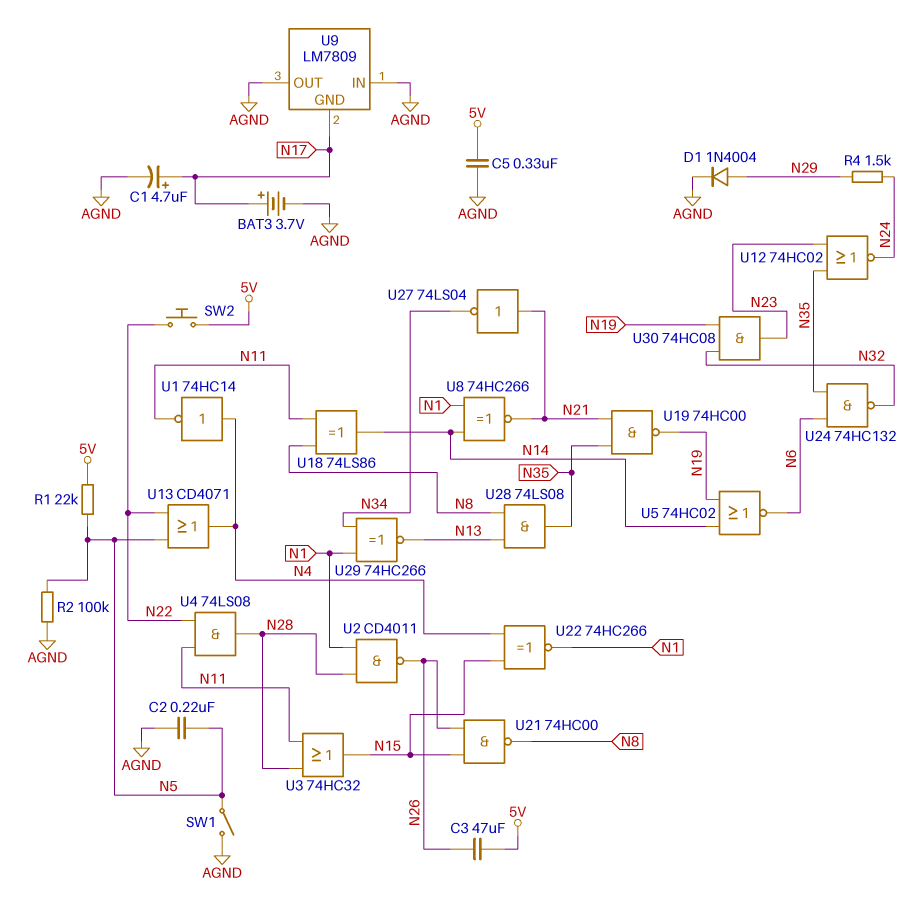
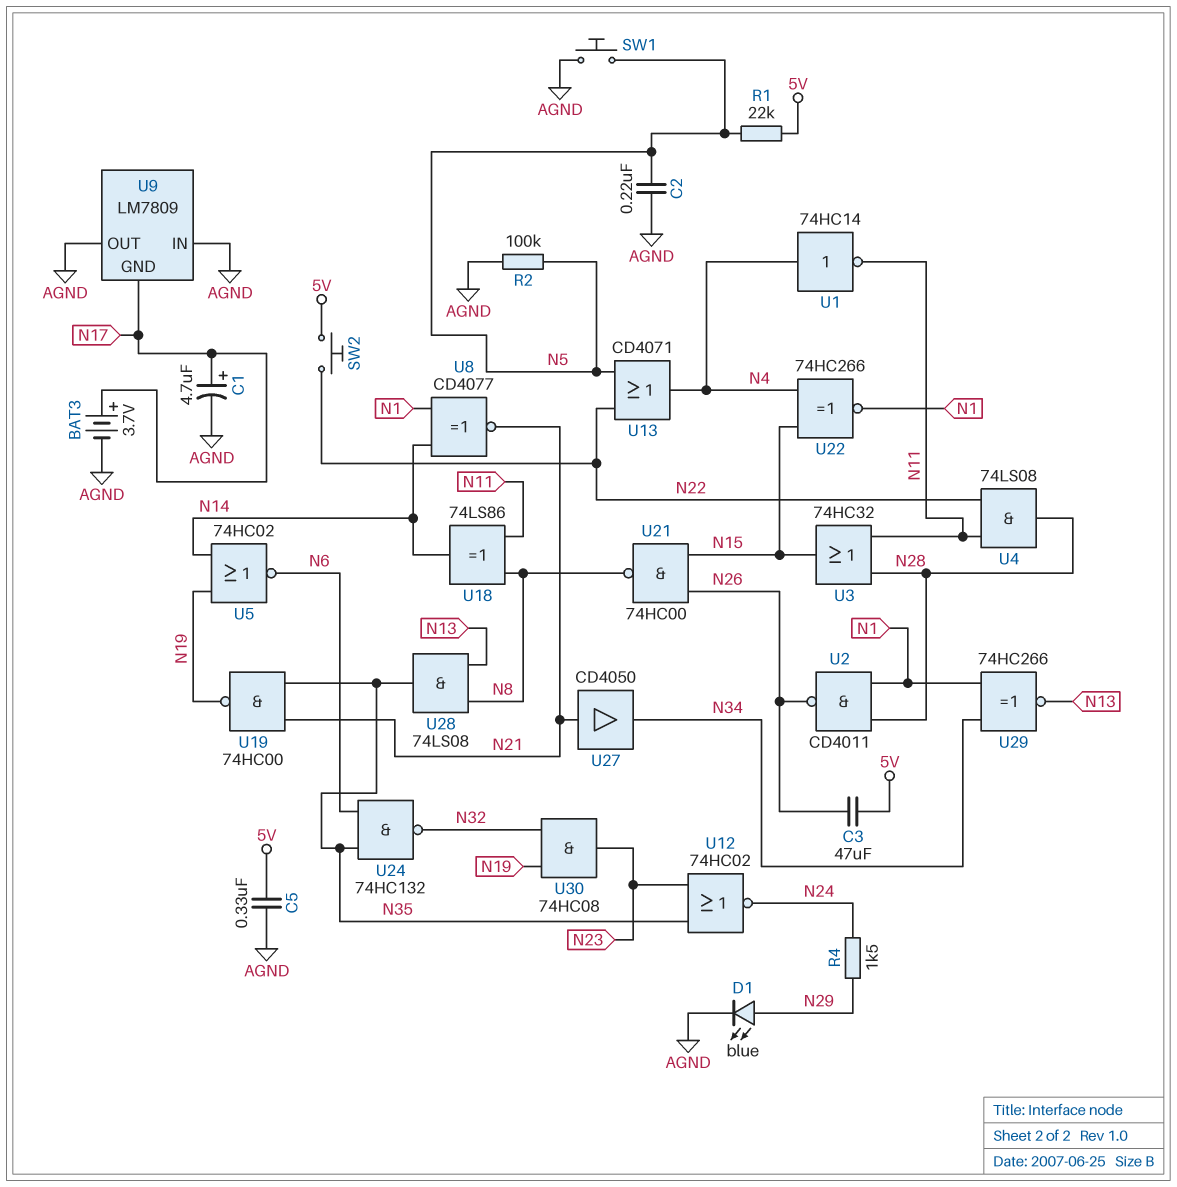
D1: diode 1N4004 (A N29, K AGND) -> LED blue (A N29, K AGND)
SW1: switch (AGND, N5) -> button (AGND, N5)
U8: XNOR 74HC266 (in N1, in N14, out N21) -> XNOR CD4077 (in N1, in N14, out N21)
U27: NOT 74LS04 (in N21, out N34) -> buffer CD4050 (in N21, out N34)

